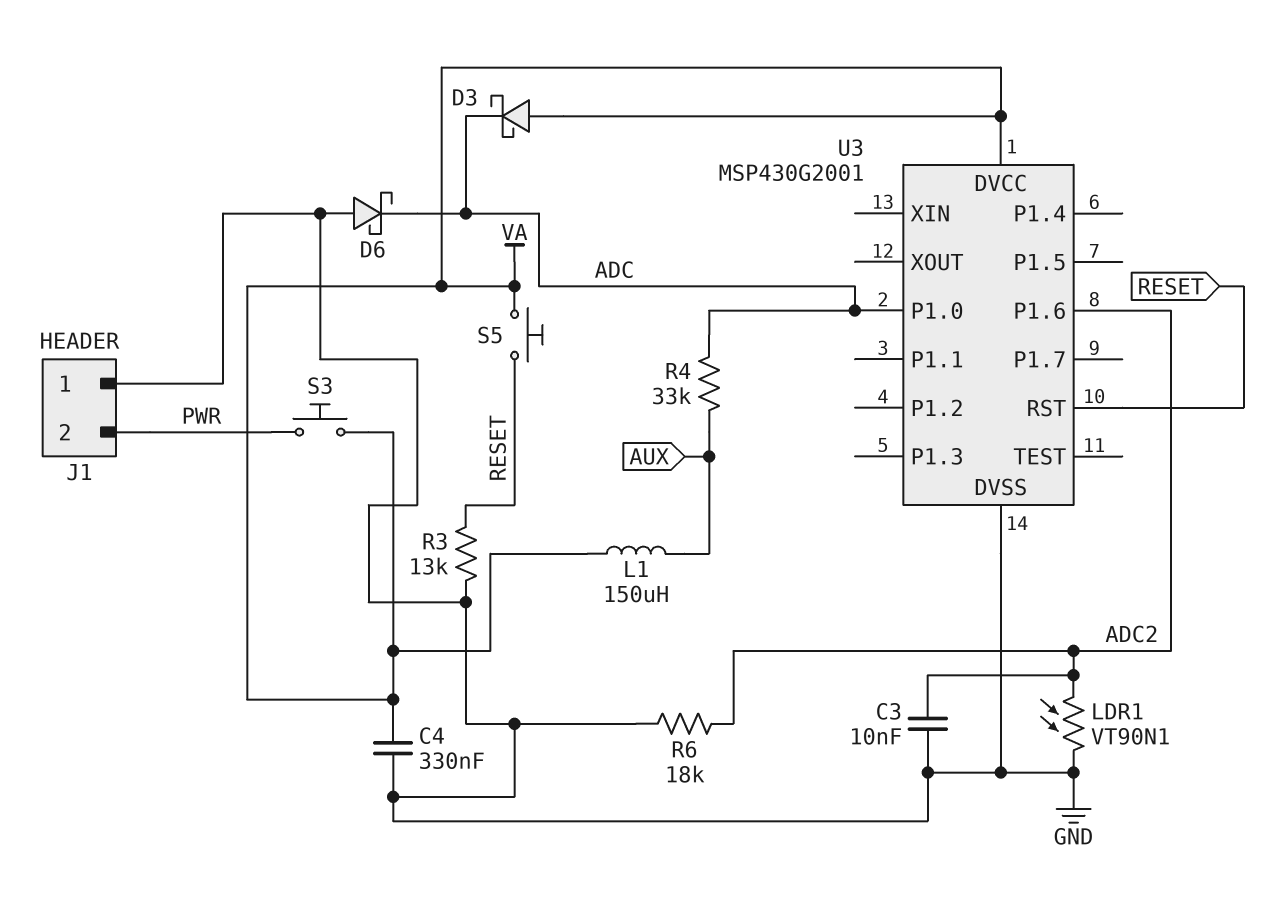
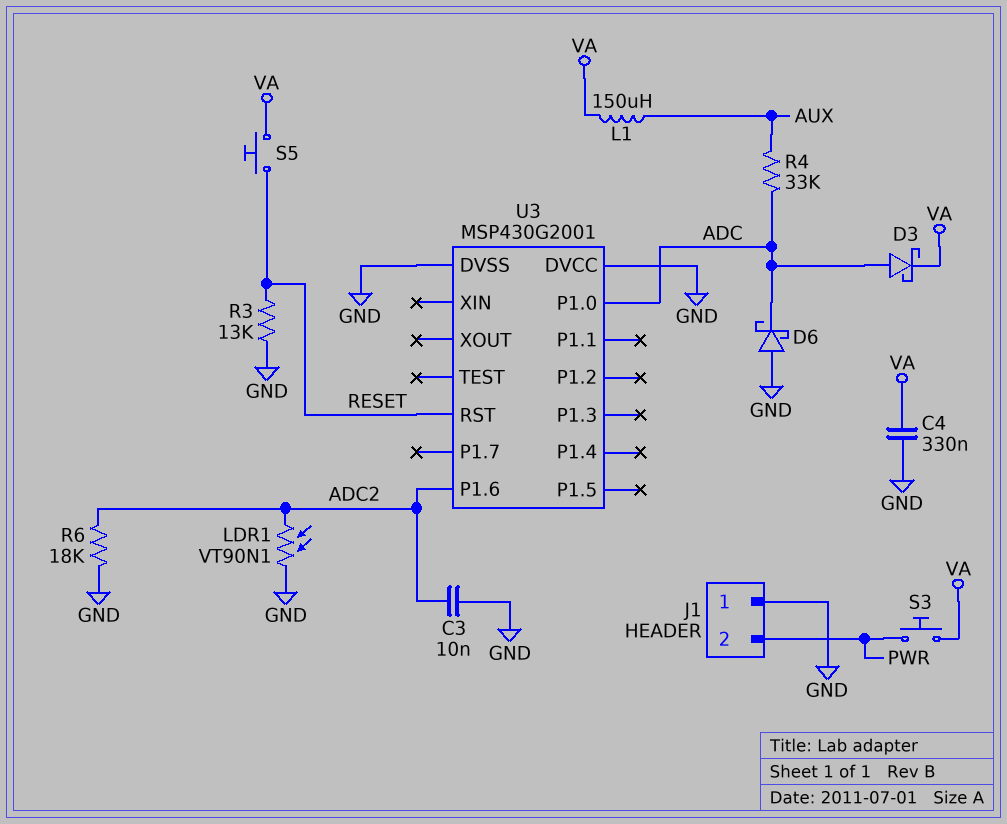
D3: schottky (A VA, K ADC) -> schottky (A ADC, K VA)
U3 pin DVCC: VA -> GND

